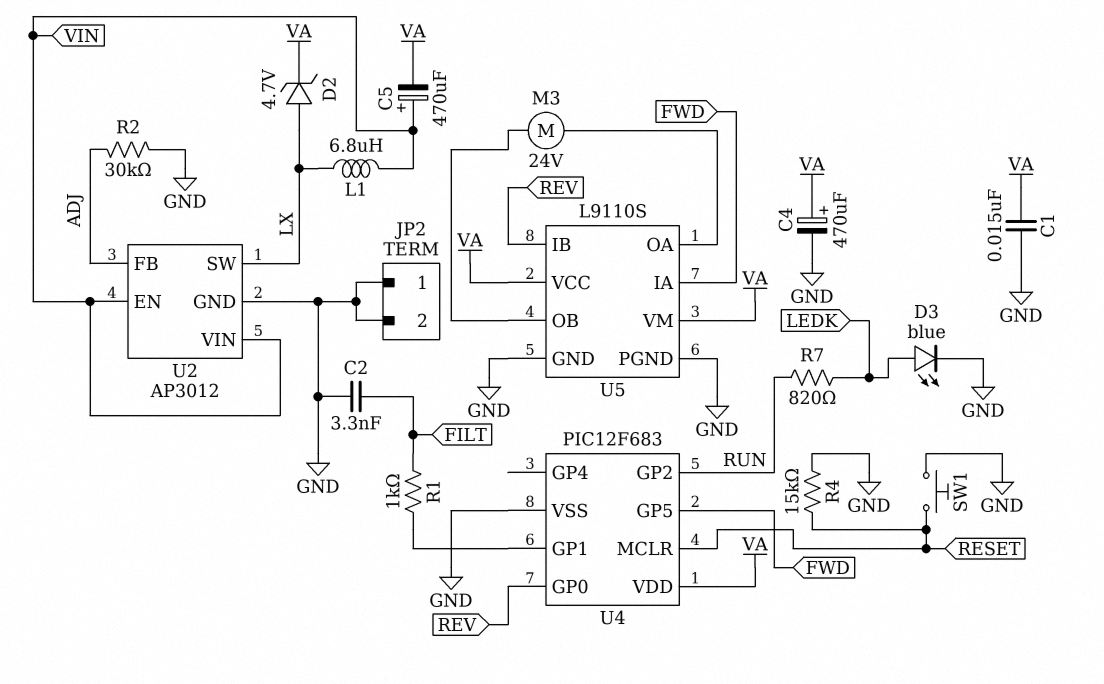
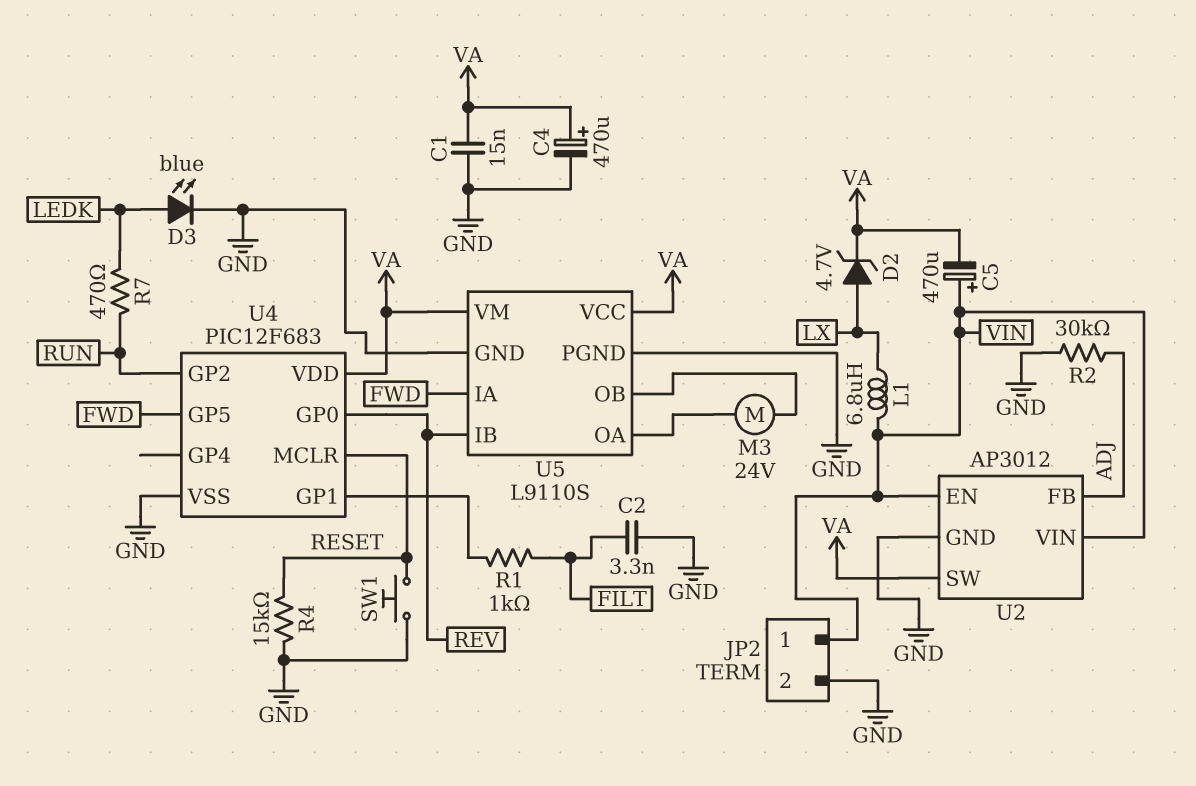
JP2 pin 1: GND -> VIN
R7: 820 (LEDK, RUN) -> 470 (LEDK, RUN)
U2 pin SW: LX -> VA

